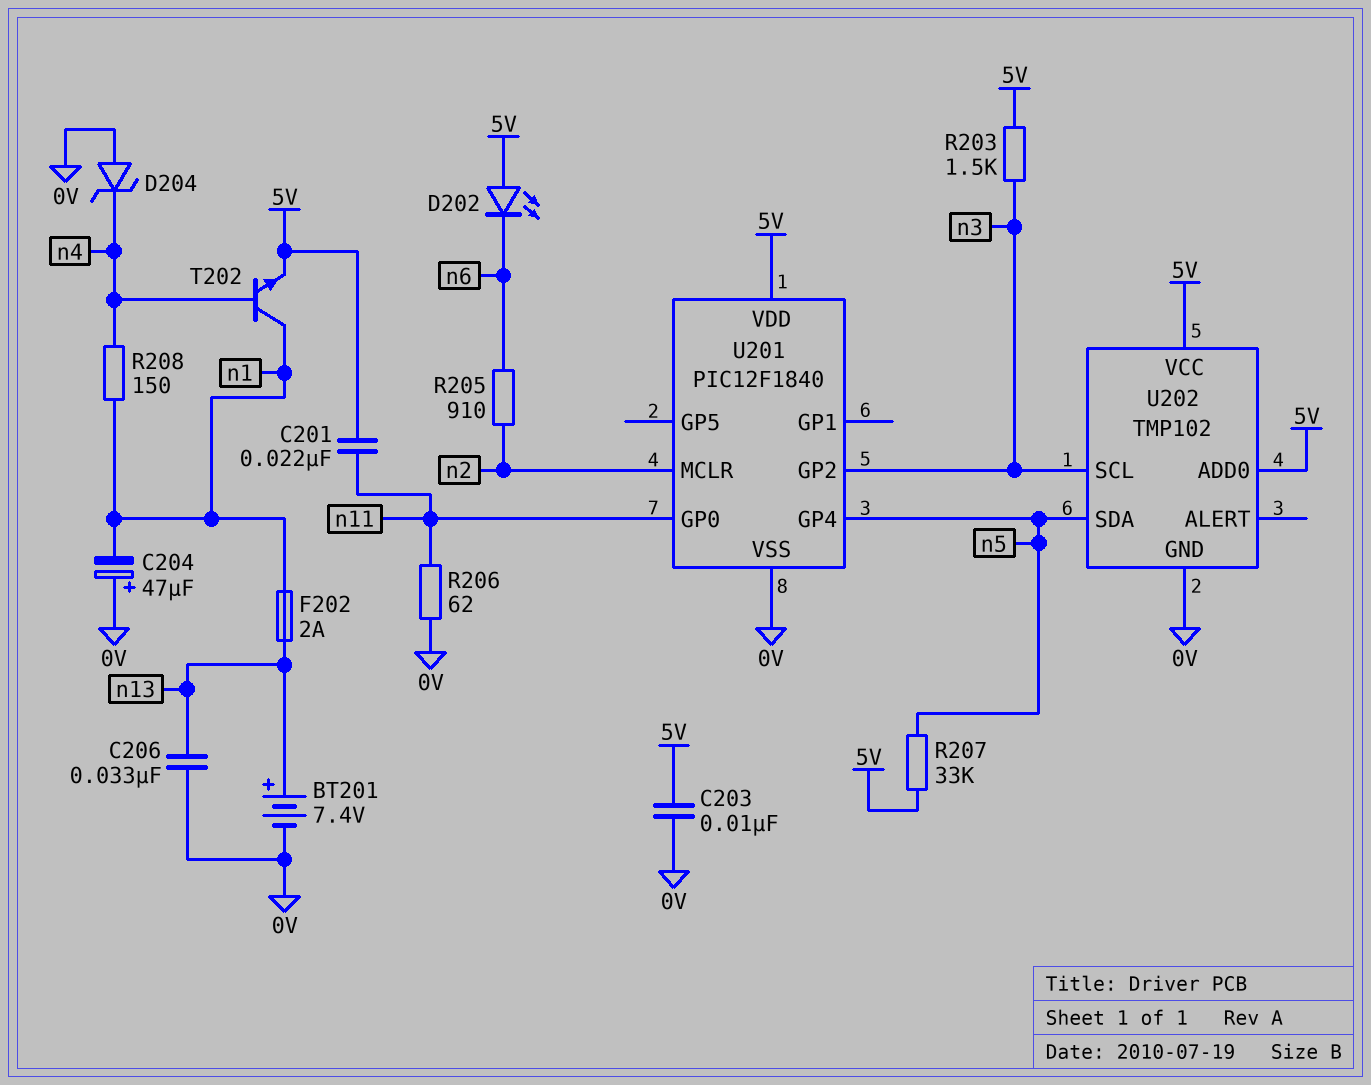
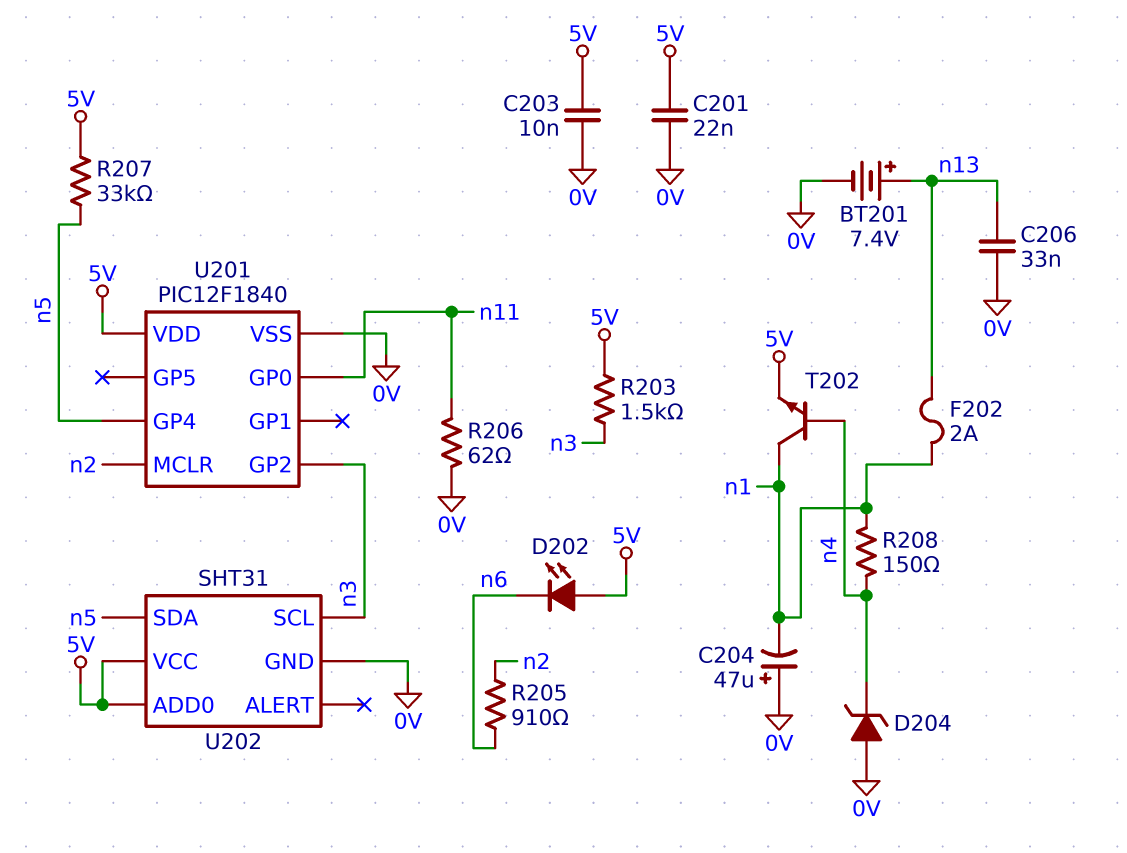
C201: 22nF (5V, n11) -> 22nF (0V, 5V)
U202: TMP102 -> SHT31

